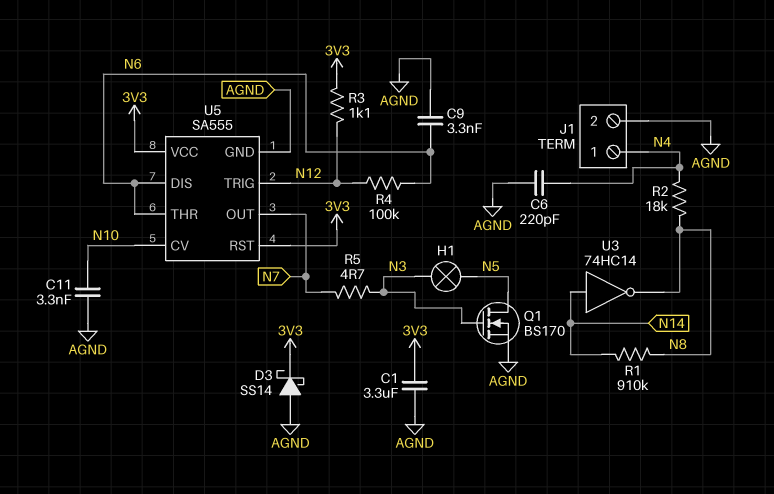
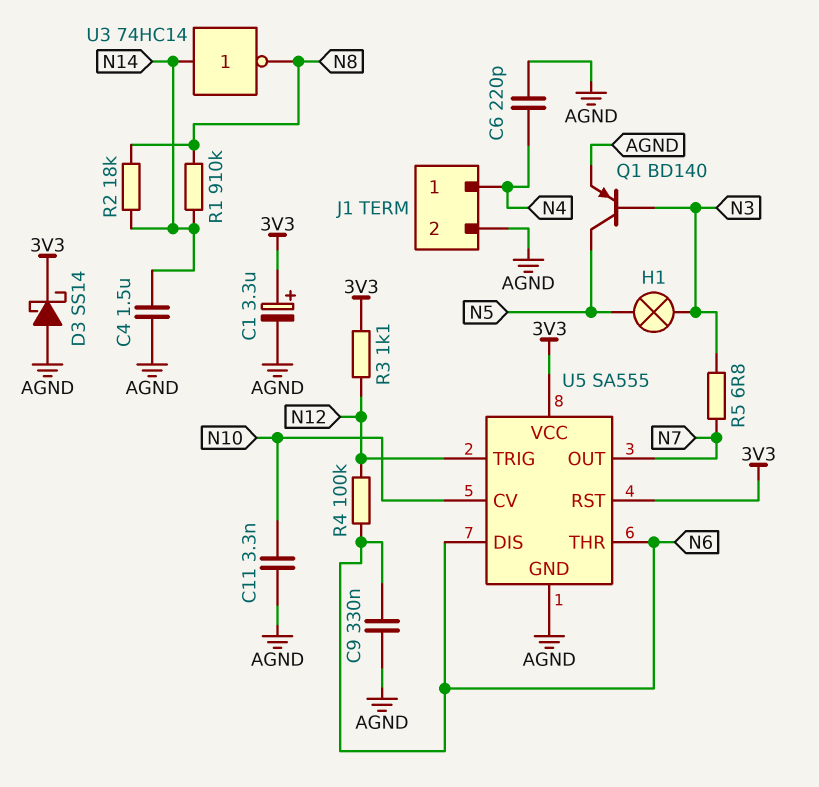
C1: 3.3uF (3V3, AGND) -> 3.3uF (plus 3V3, minus AGND)
C4: none -> 1.5uF (AGND, N14)
C9: 3.3nF (AGND, N6) -> 330nF (AGND, N6)
Q1: NMOS BS170 (G N3, D N5, S AGND) -> PNP BD140 (B N3, C N5, E AGND)
R2: 18k (N4, N8) -> 18k (N8, N14)
R5: 4.7 (N3, N7) -> 6.8 (N3, N7)

